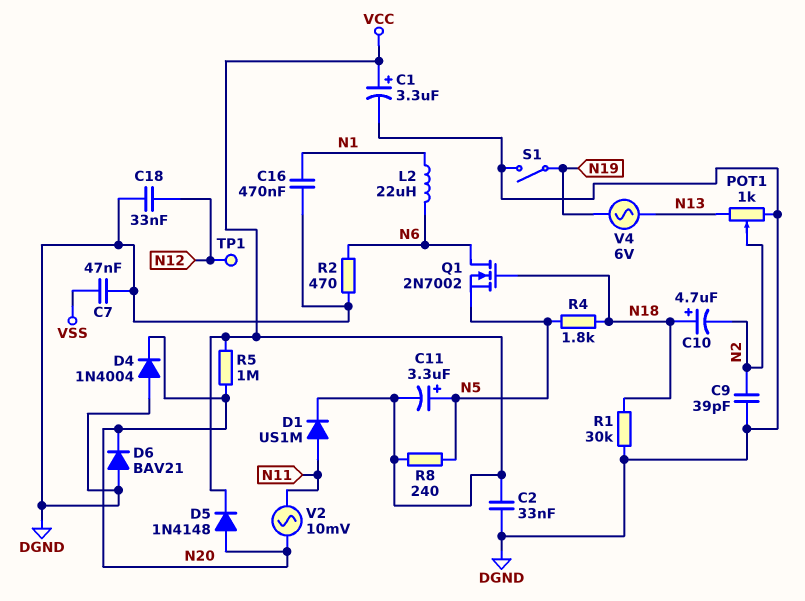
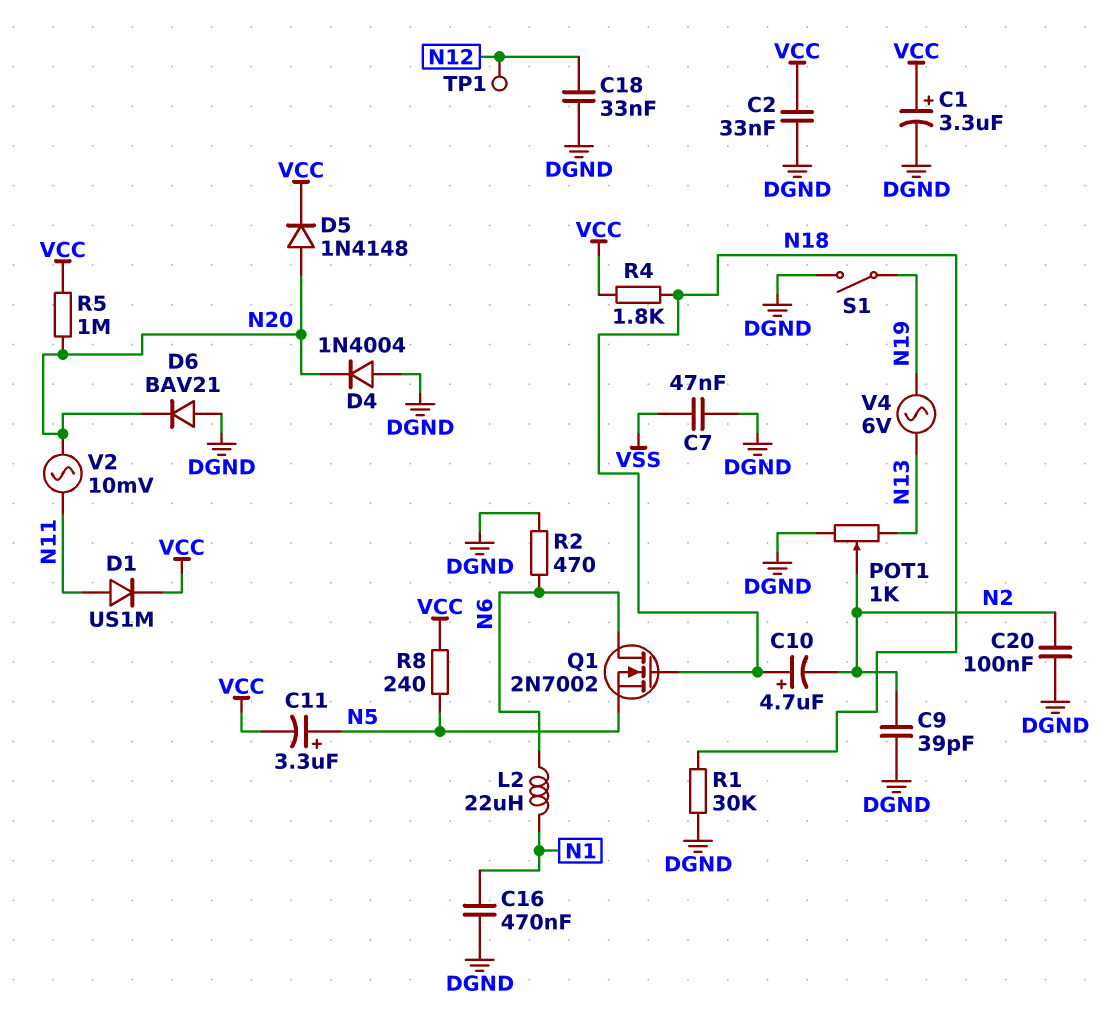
C20: none -> 100nF (DGND, N2)
R4: 1.8k (N5, N18) -> 1.8k (N18, VCC)

